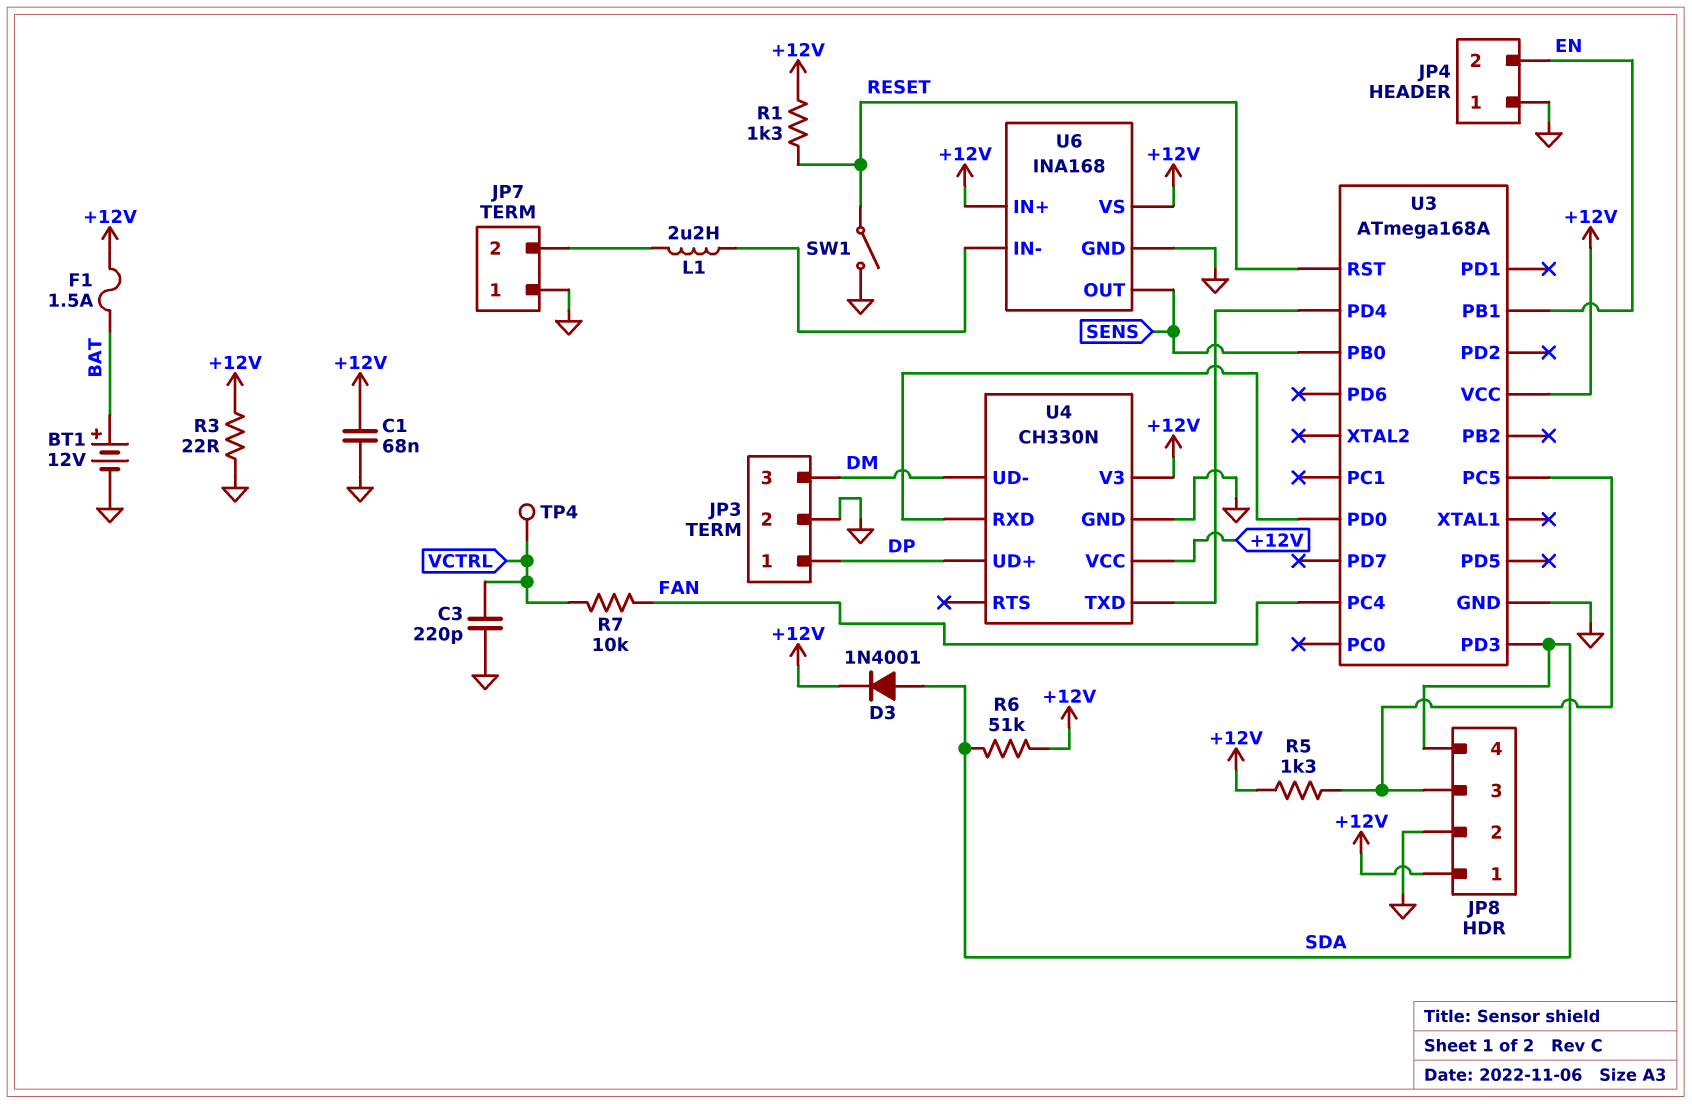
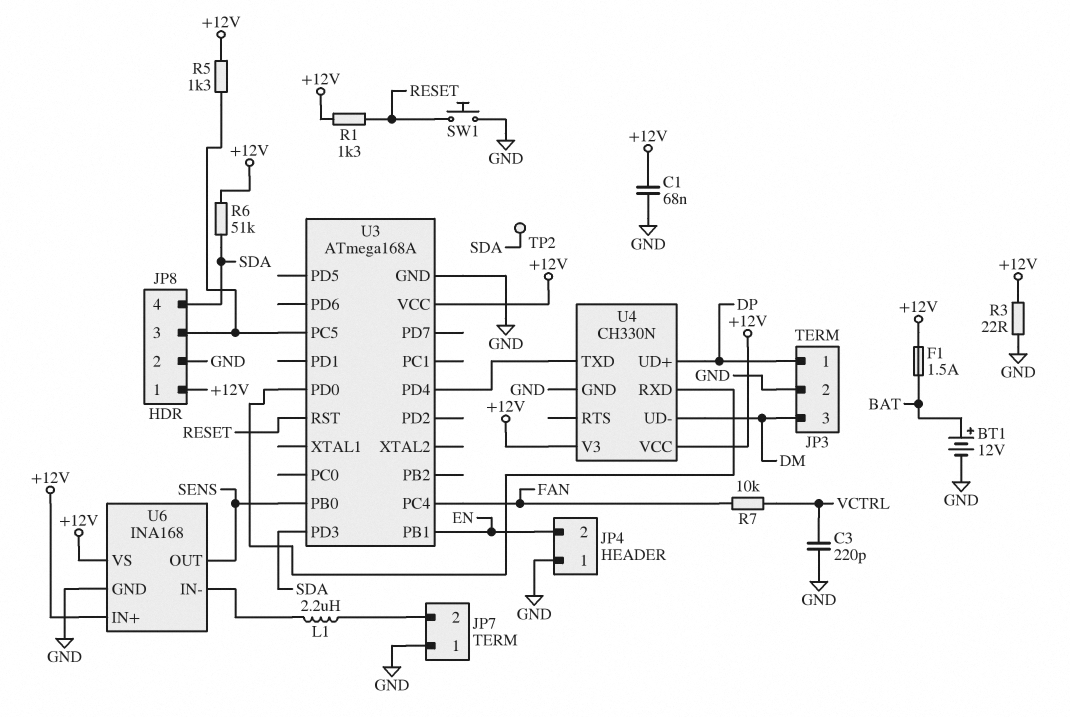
D3: diode 1N4001 (A SDA, K +12V) -> none
SW1: switch (GND, RESET) -> button (GND, RESET)
TP2: none -> test point (SDA)
TP4: test point (VCTRL) -> none

